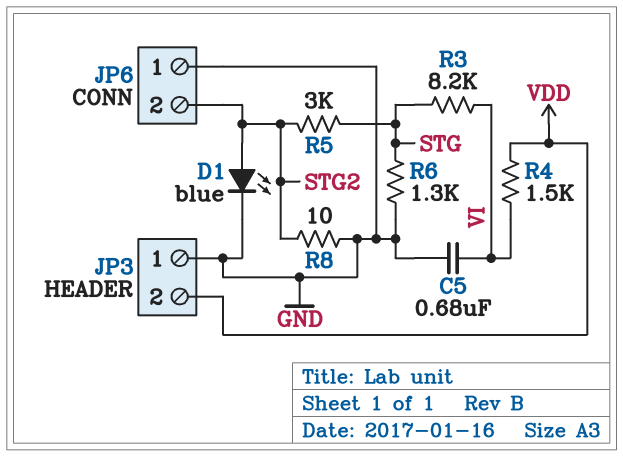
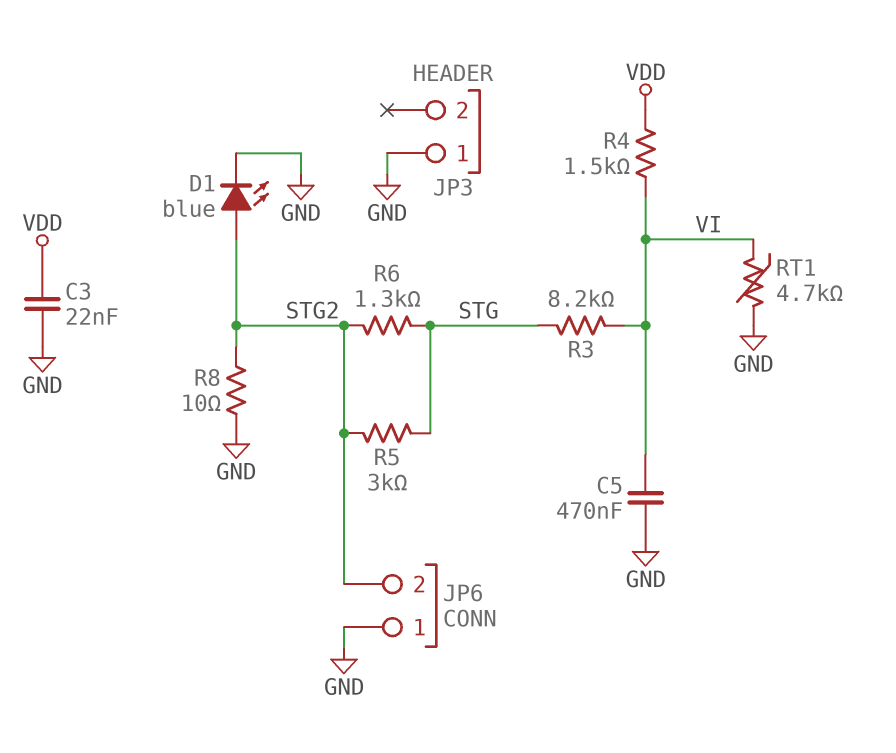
C3: none -> 22nF (GND, VDD)
C5: 680nF (GND, VI) -> 470nF (GND, VI)
JP3 pin 2: VDD -> none
R6: 1.3k (GND, STG) -> 1.3k (STG, STG2)
RT1: none -> 4.7k (GND, VI)

